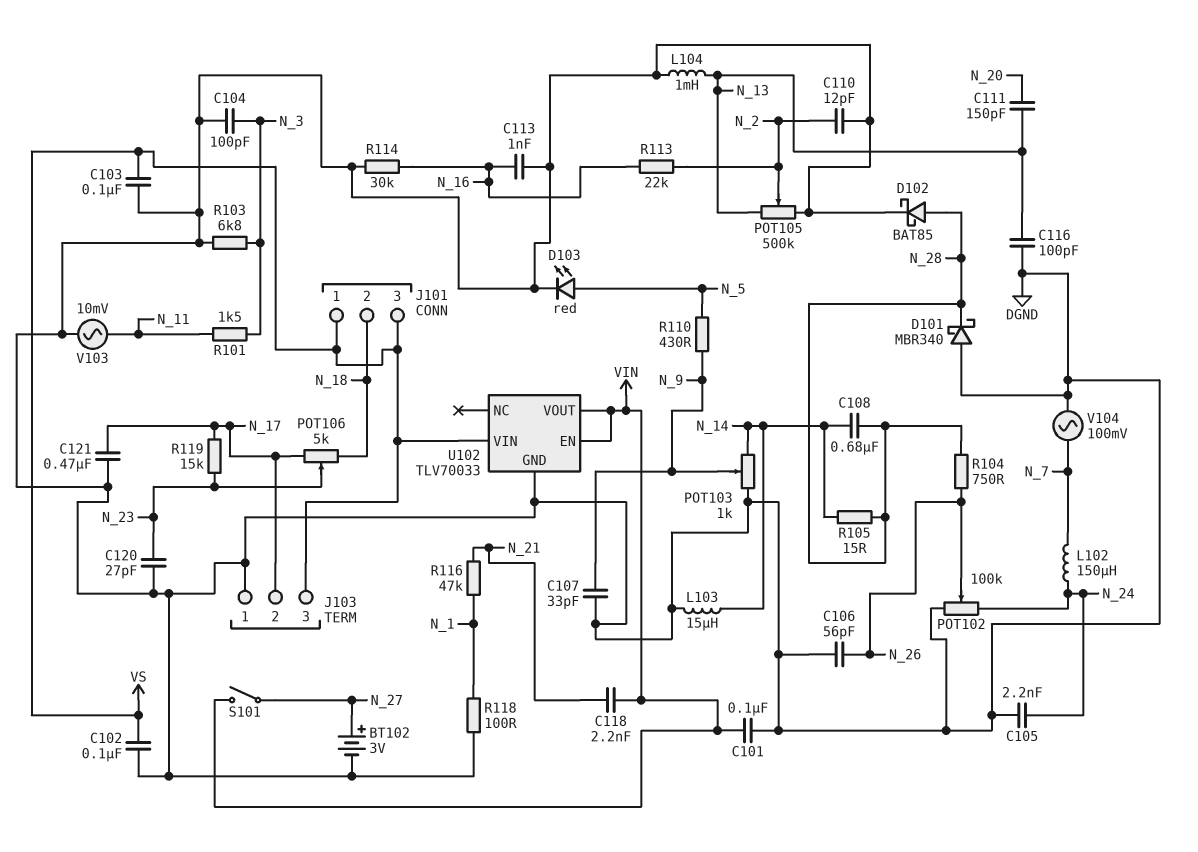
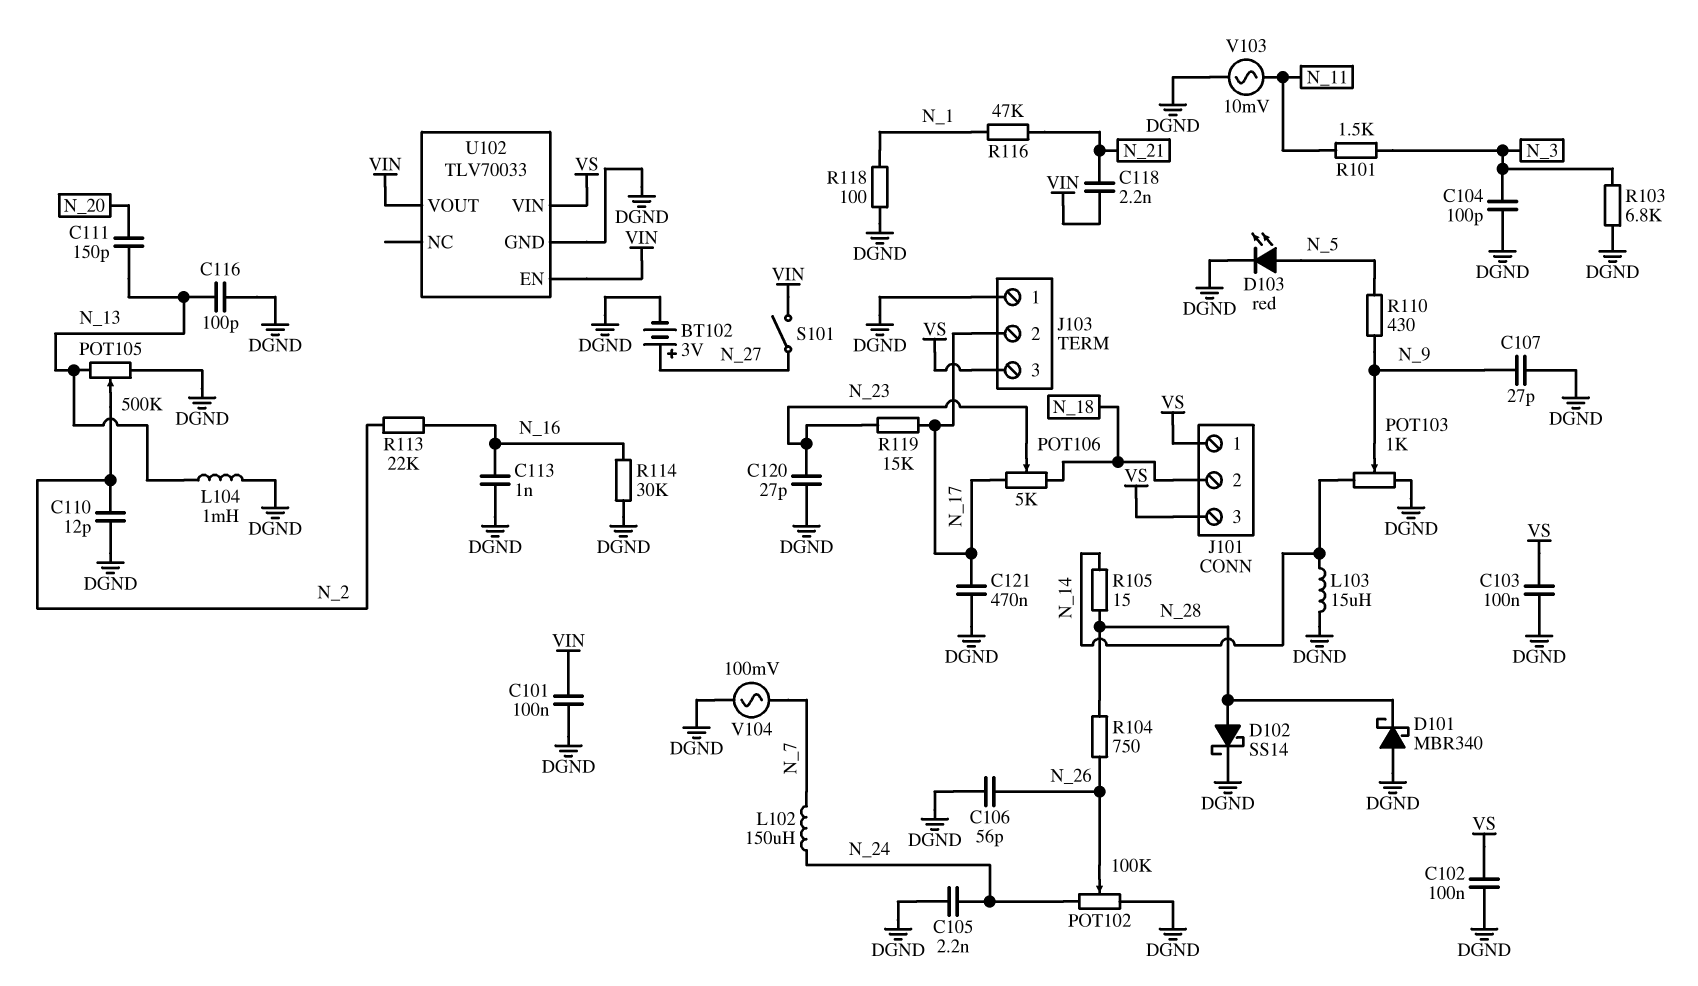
C107: 33pF (DGND, N_9) -> 27pF (DGND, N_9)
C108: 680nF (N_14, N_28) -> none
D102: schottky BAT85 (A N_28, K DGND) -> schottky SS14 (A N_28, K DGND)

